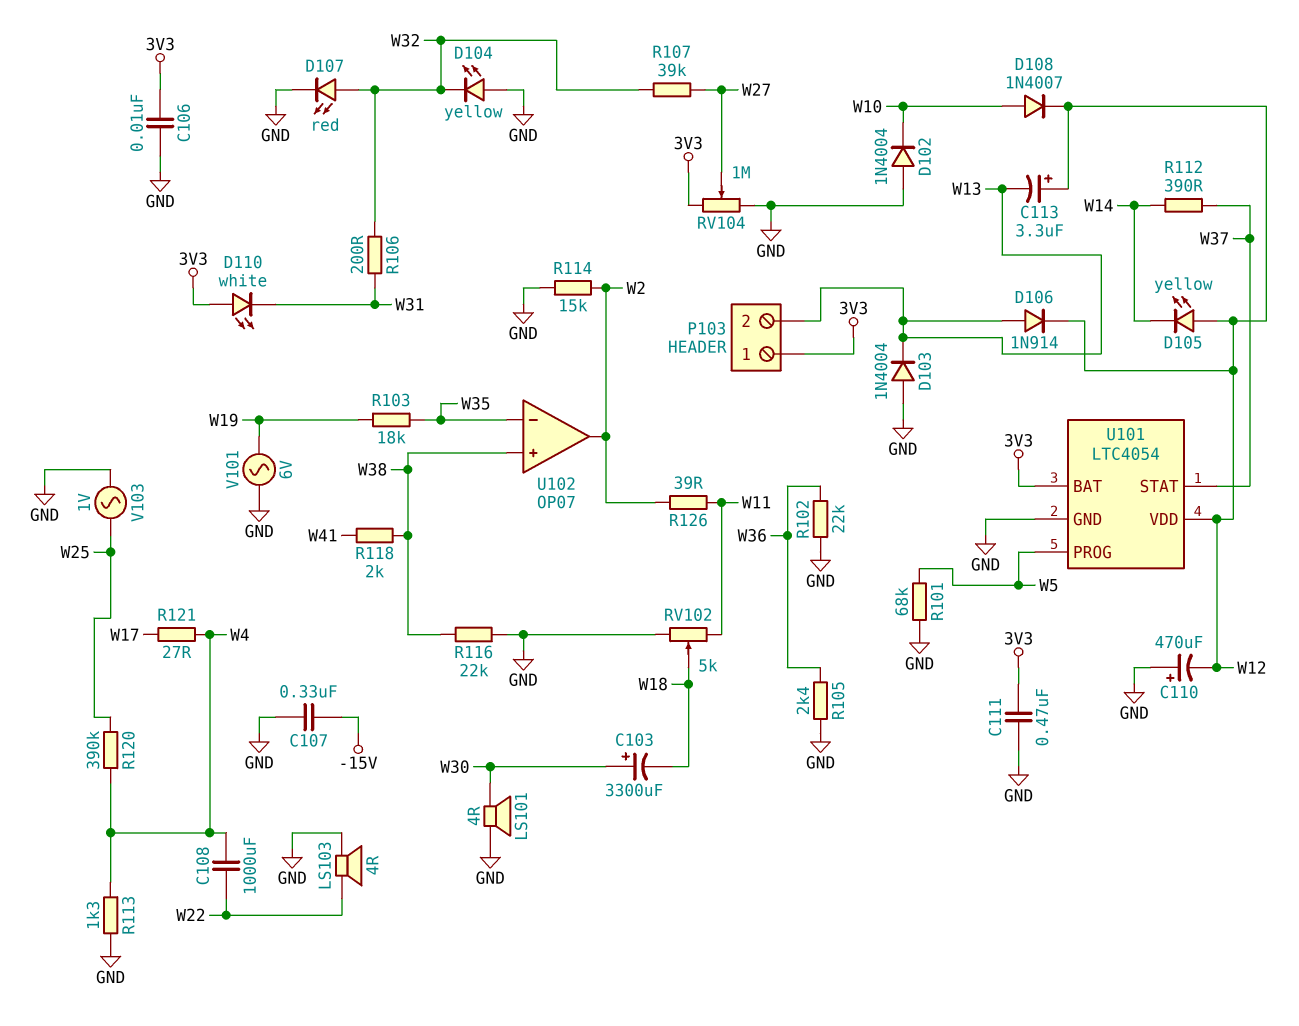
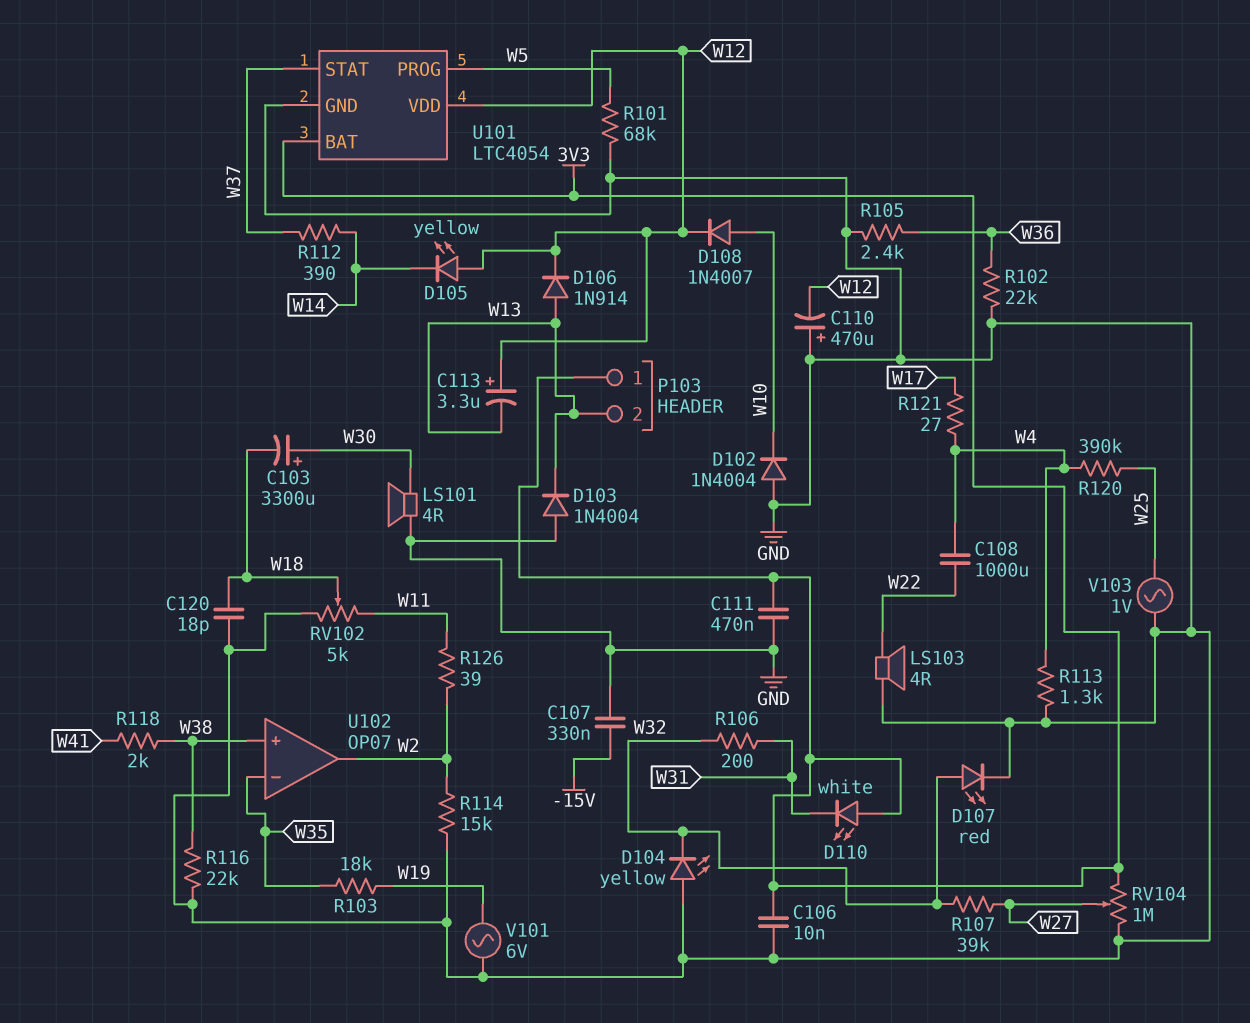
C120: none -> 18pF (GND, W18)

